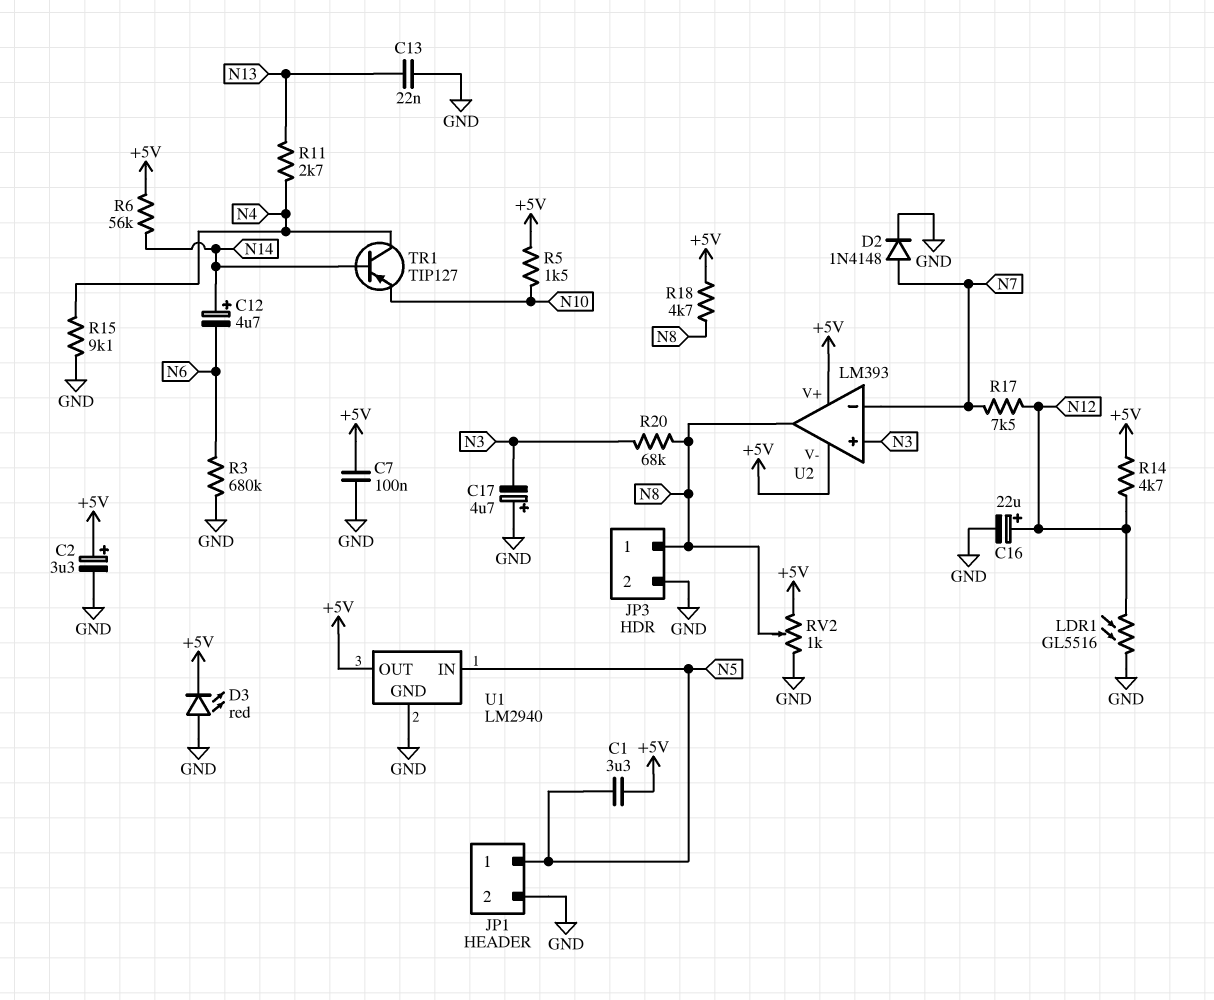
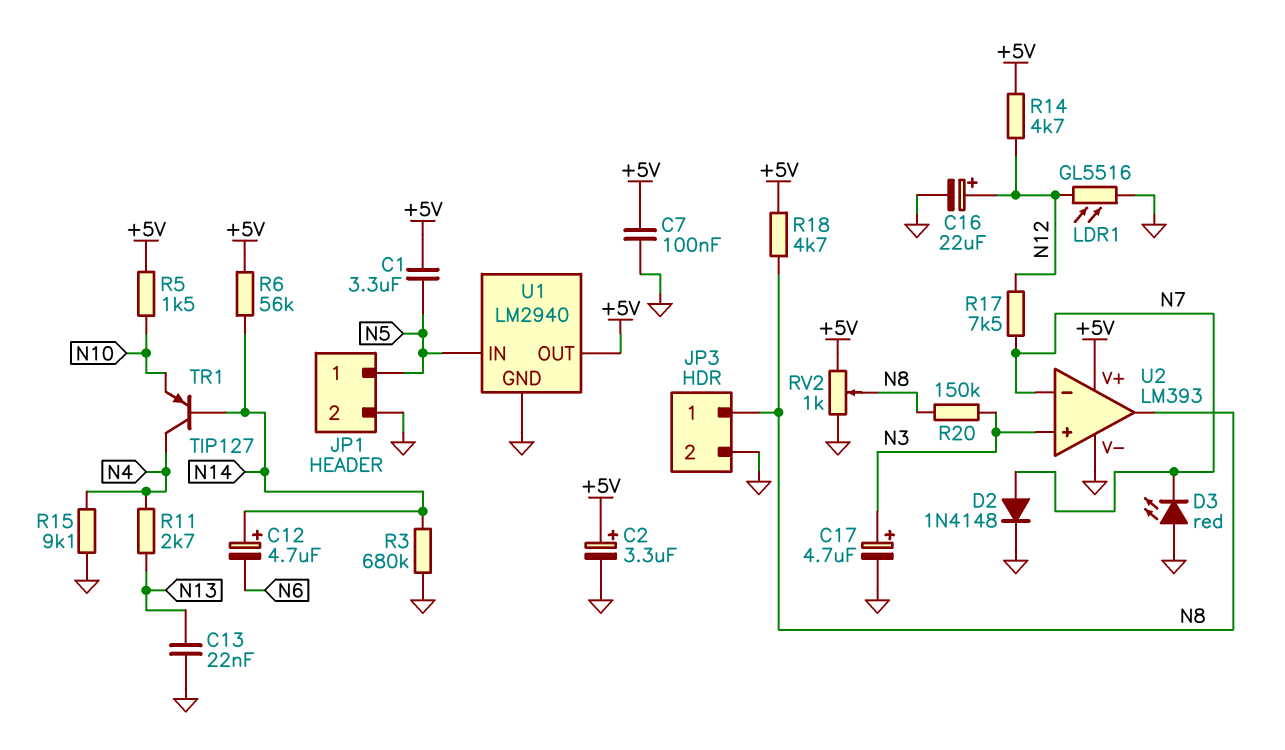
C17: 4.7uF (plus GND, minus N3) -> 4.7uF (plus N3, minus GND)
D3: LED red (A GND, K +5V) -> LED red (A GND, K N7)
R3: 680k (GND, N6) -> 680k (GND, N14)
R20: 68k (N3, N8) -> 150k (N3, N8)
U2 pin V-: +5V -> GND

